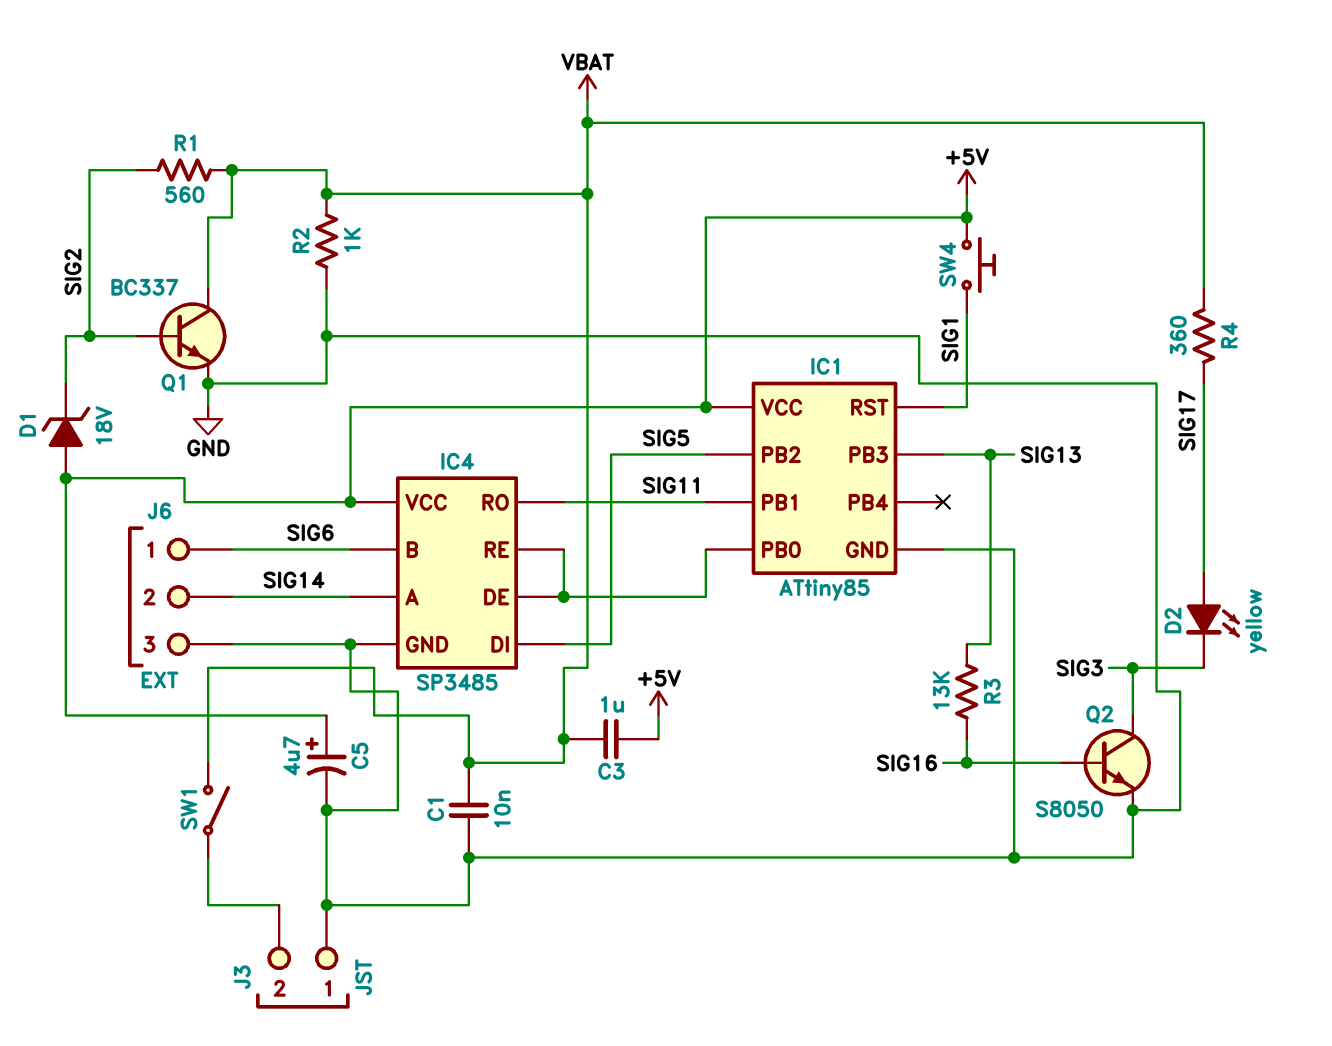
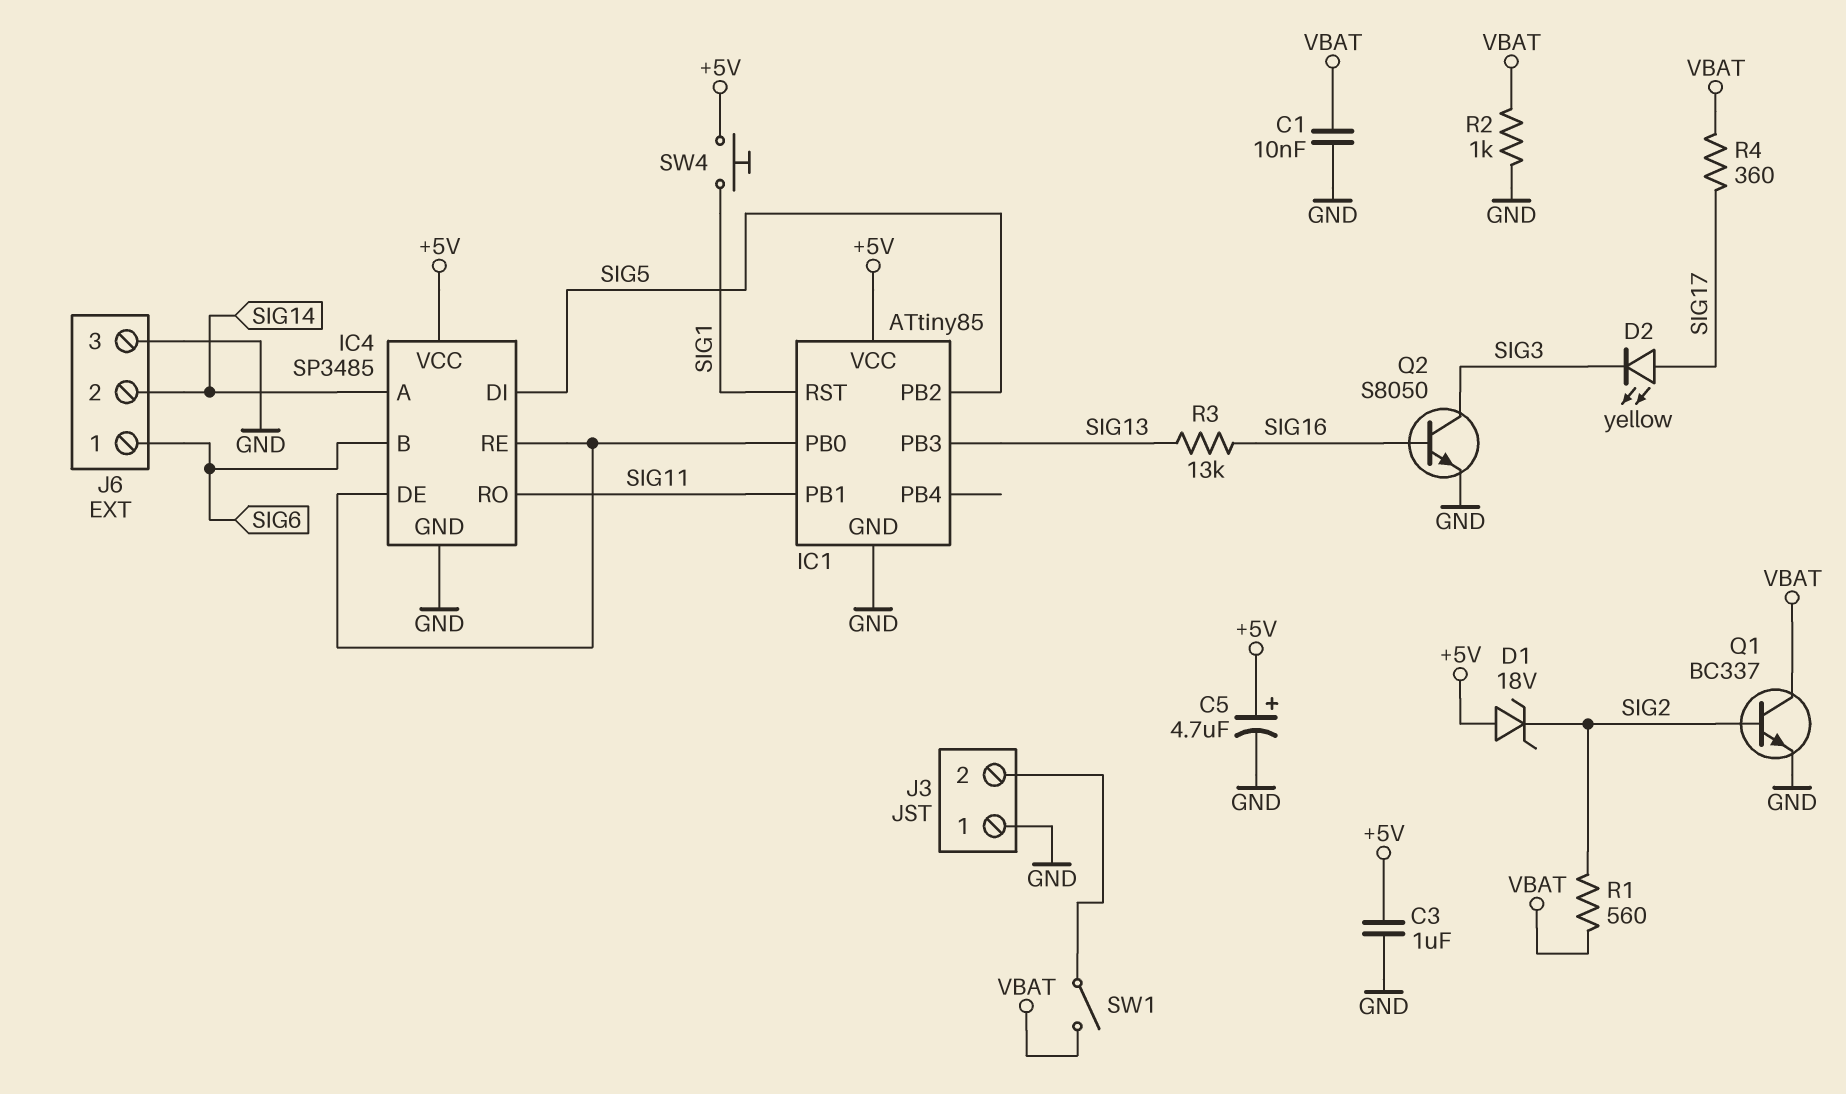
C3: 1uF (+5V, VBAT) -> 1uF (+5V, GND)

